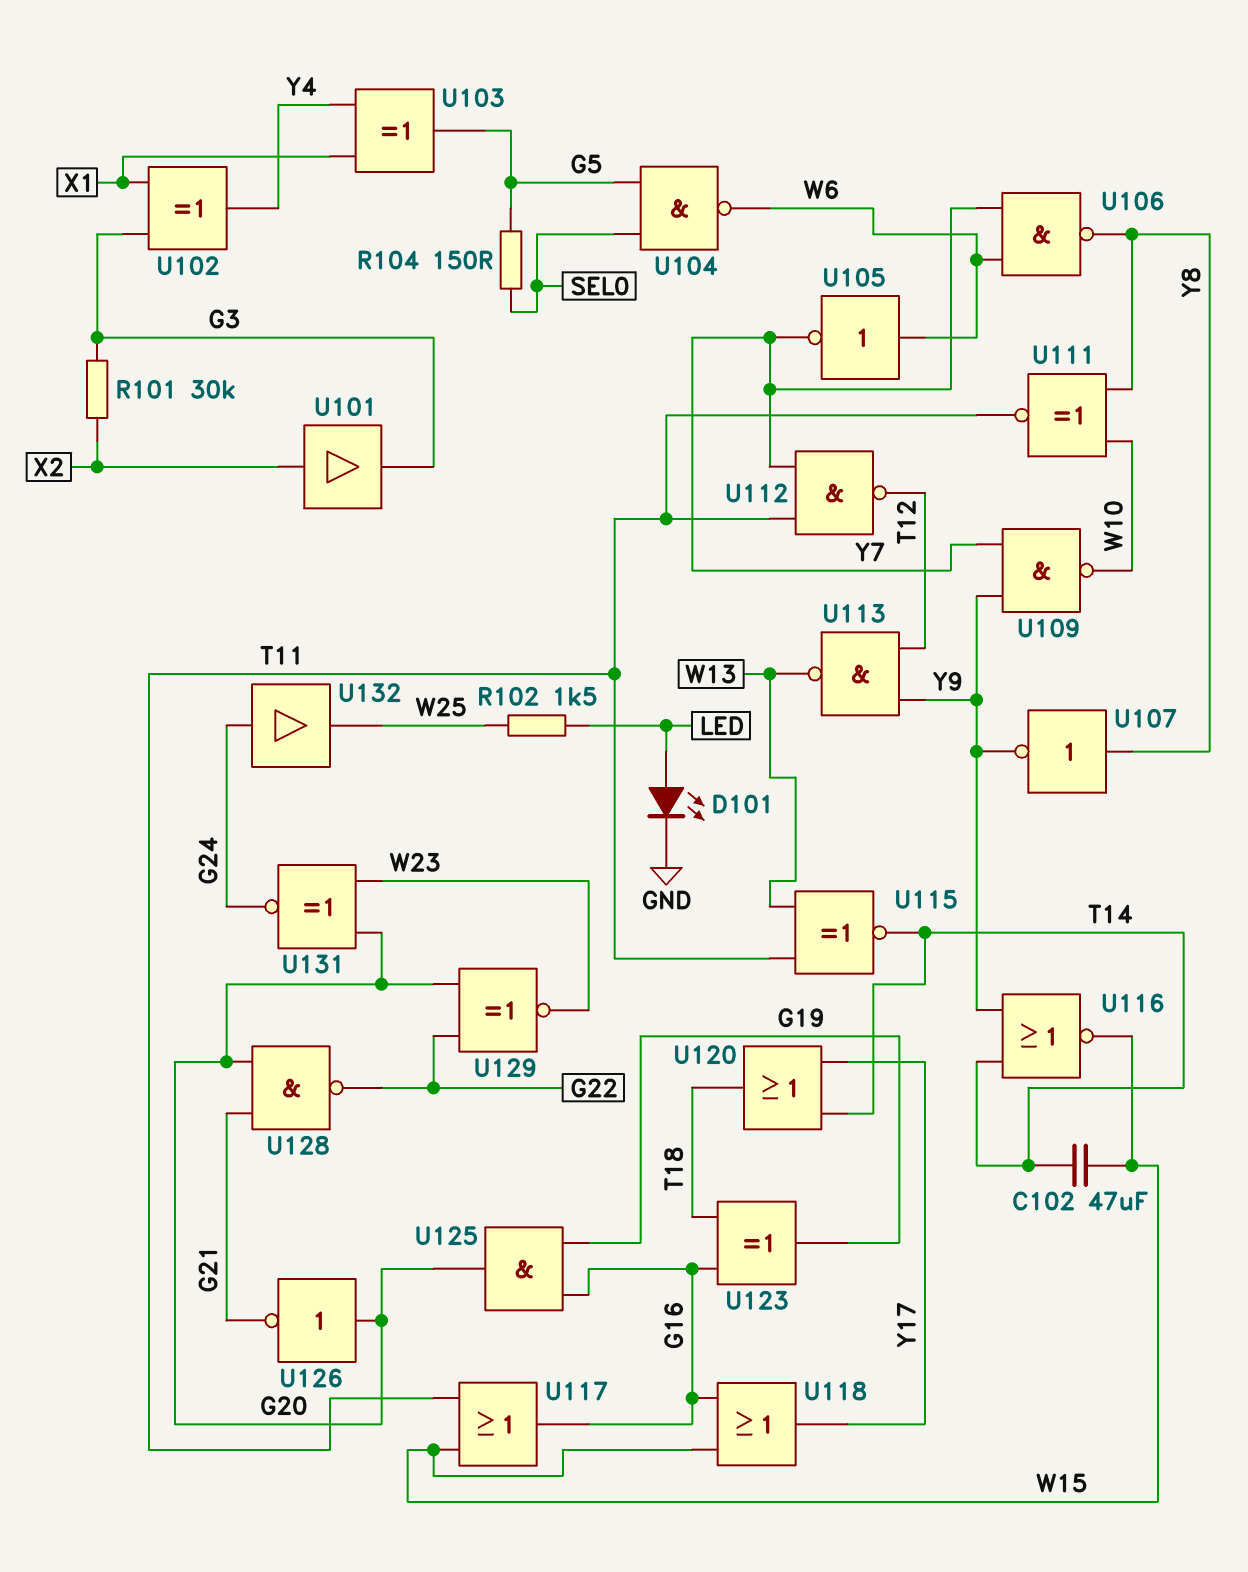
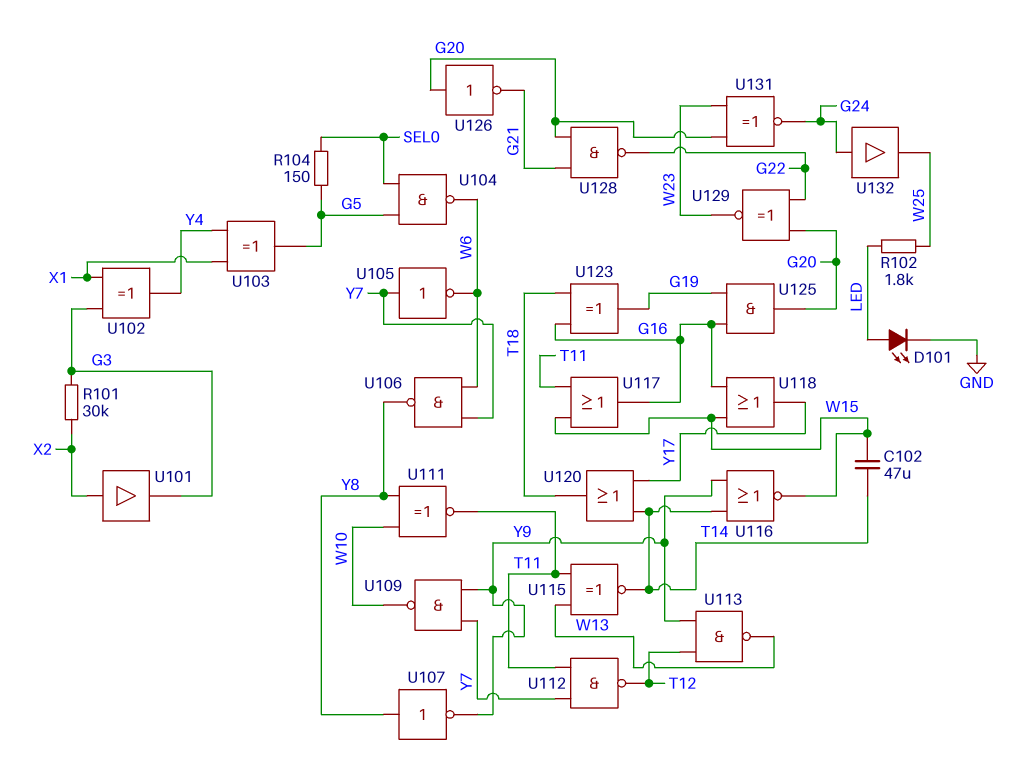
R102: 1.5k (LED, W25) -> 1.8k (LED, W25)
U105: NOT (in W6, out Y7) -> NOT (in Y7, out W6)

